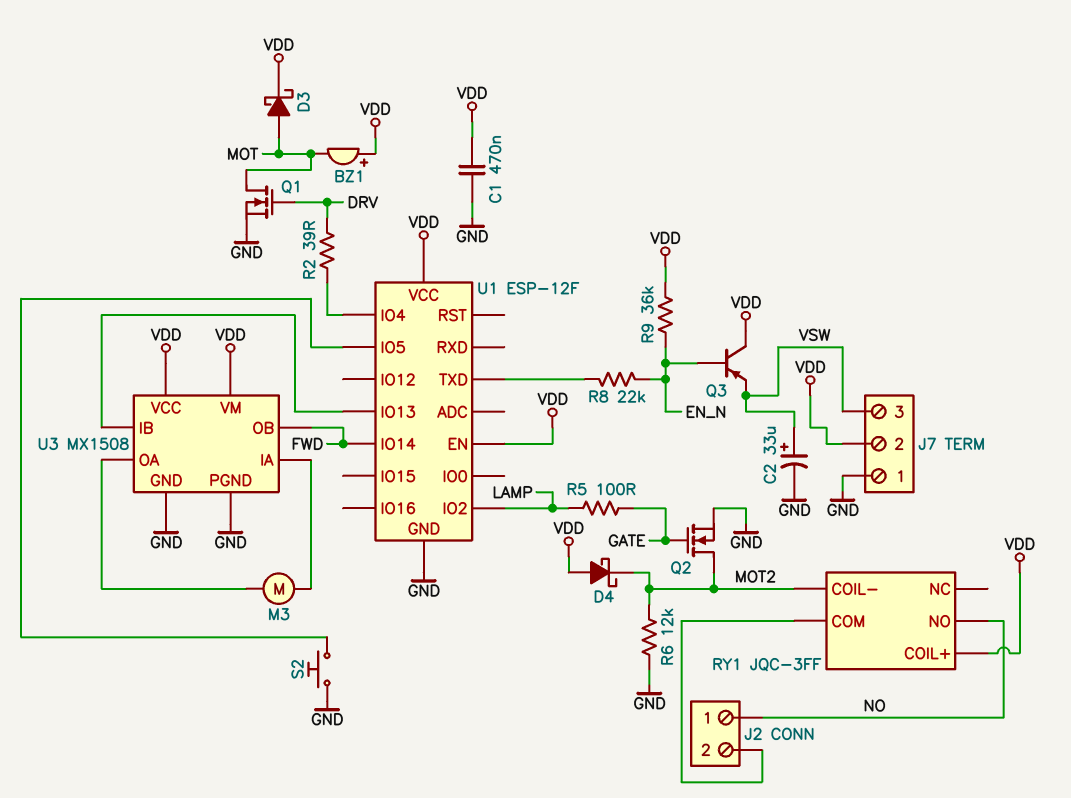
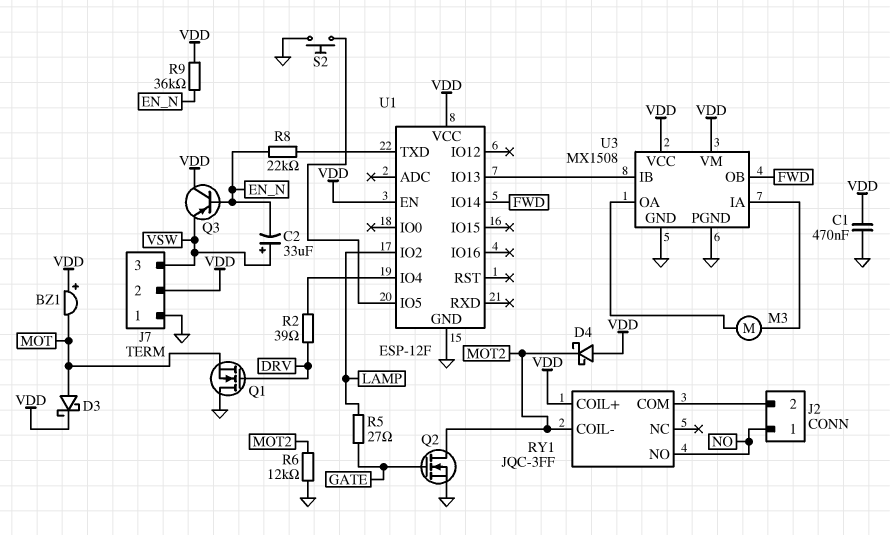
C2: 33uF (plus VSW, minus GND) -> 33uF (plus VSW, minus EN_N)
Q1: NMOS (G DRV, D MOT, S GND) -> NMOS (G DRV, D GND, S MOT)
R5: 100 (GATE, LAMP) -> 27 (GATE, LAMP)

